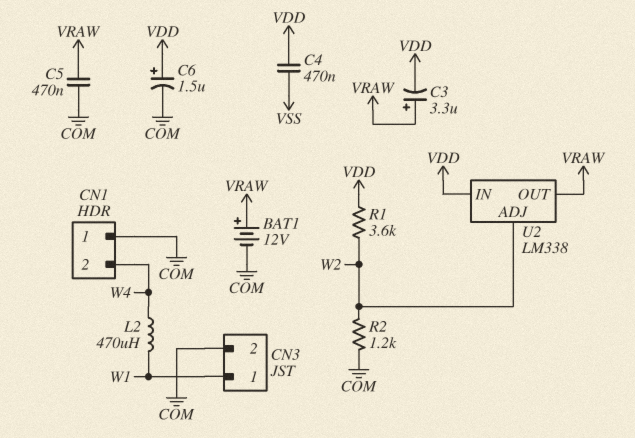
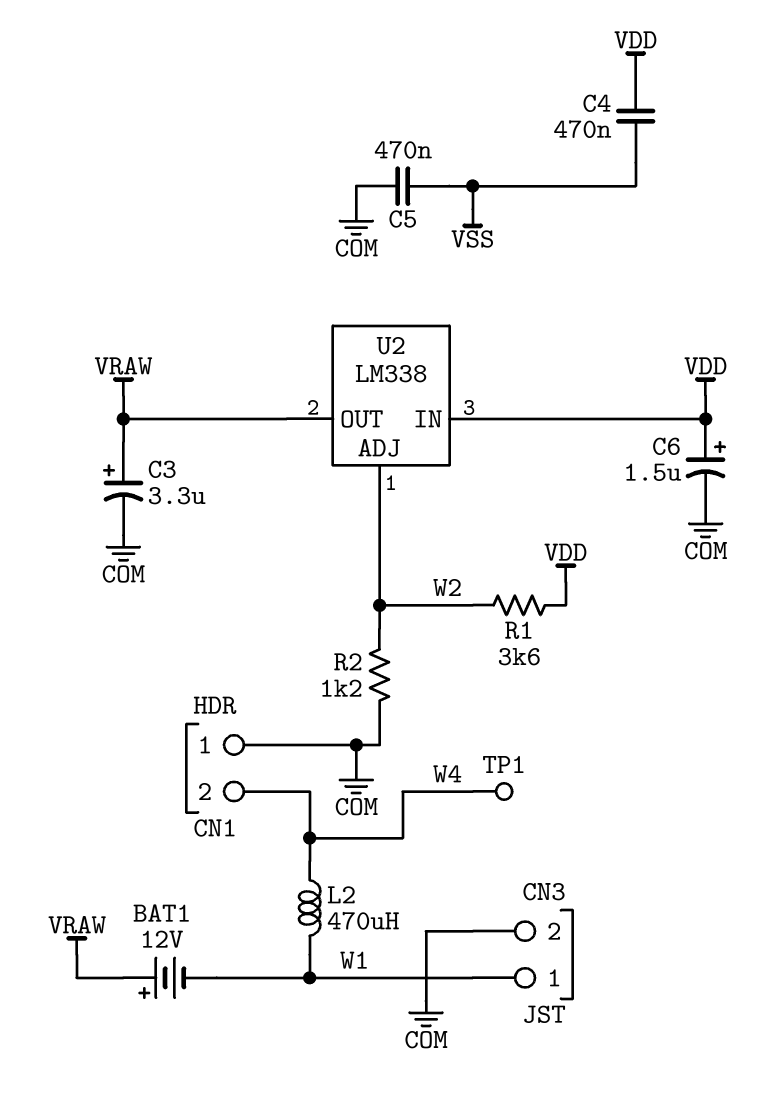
BAT1: 12V (plus VRAW, minus COM) -> 12V (plus VRAW, minus W1)
C3: 3.3uF (plus VRAW, minus VDD) -> 3.3uF (plus VRAW, minus COM)
C5: 470nF (COM, VRAW) -> 470nF (COM, VSS)
TP1: none -> test point (W4)

